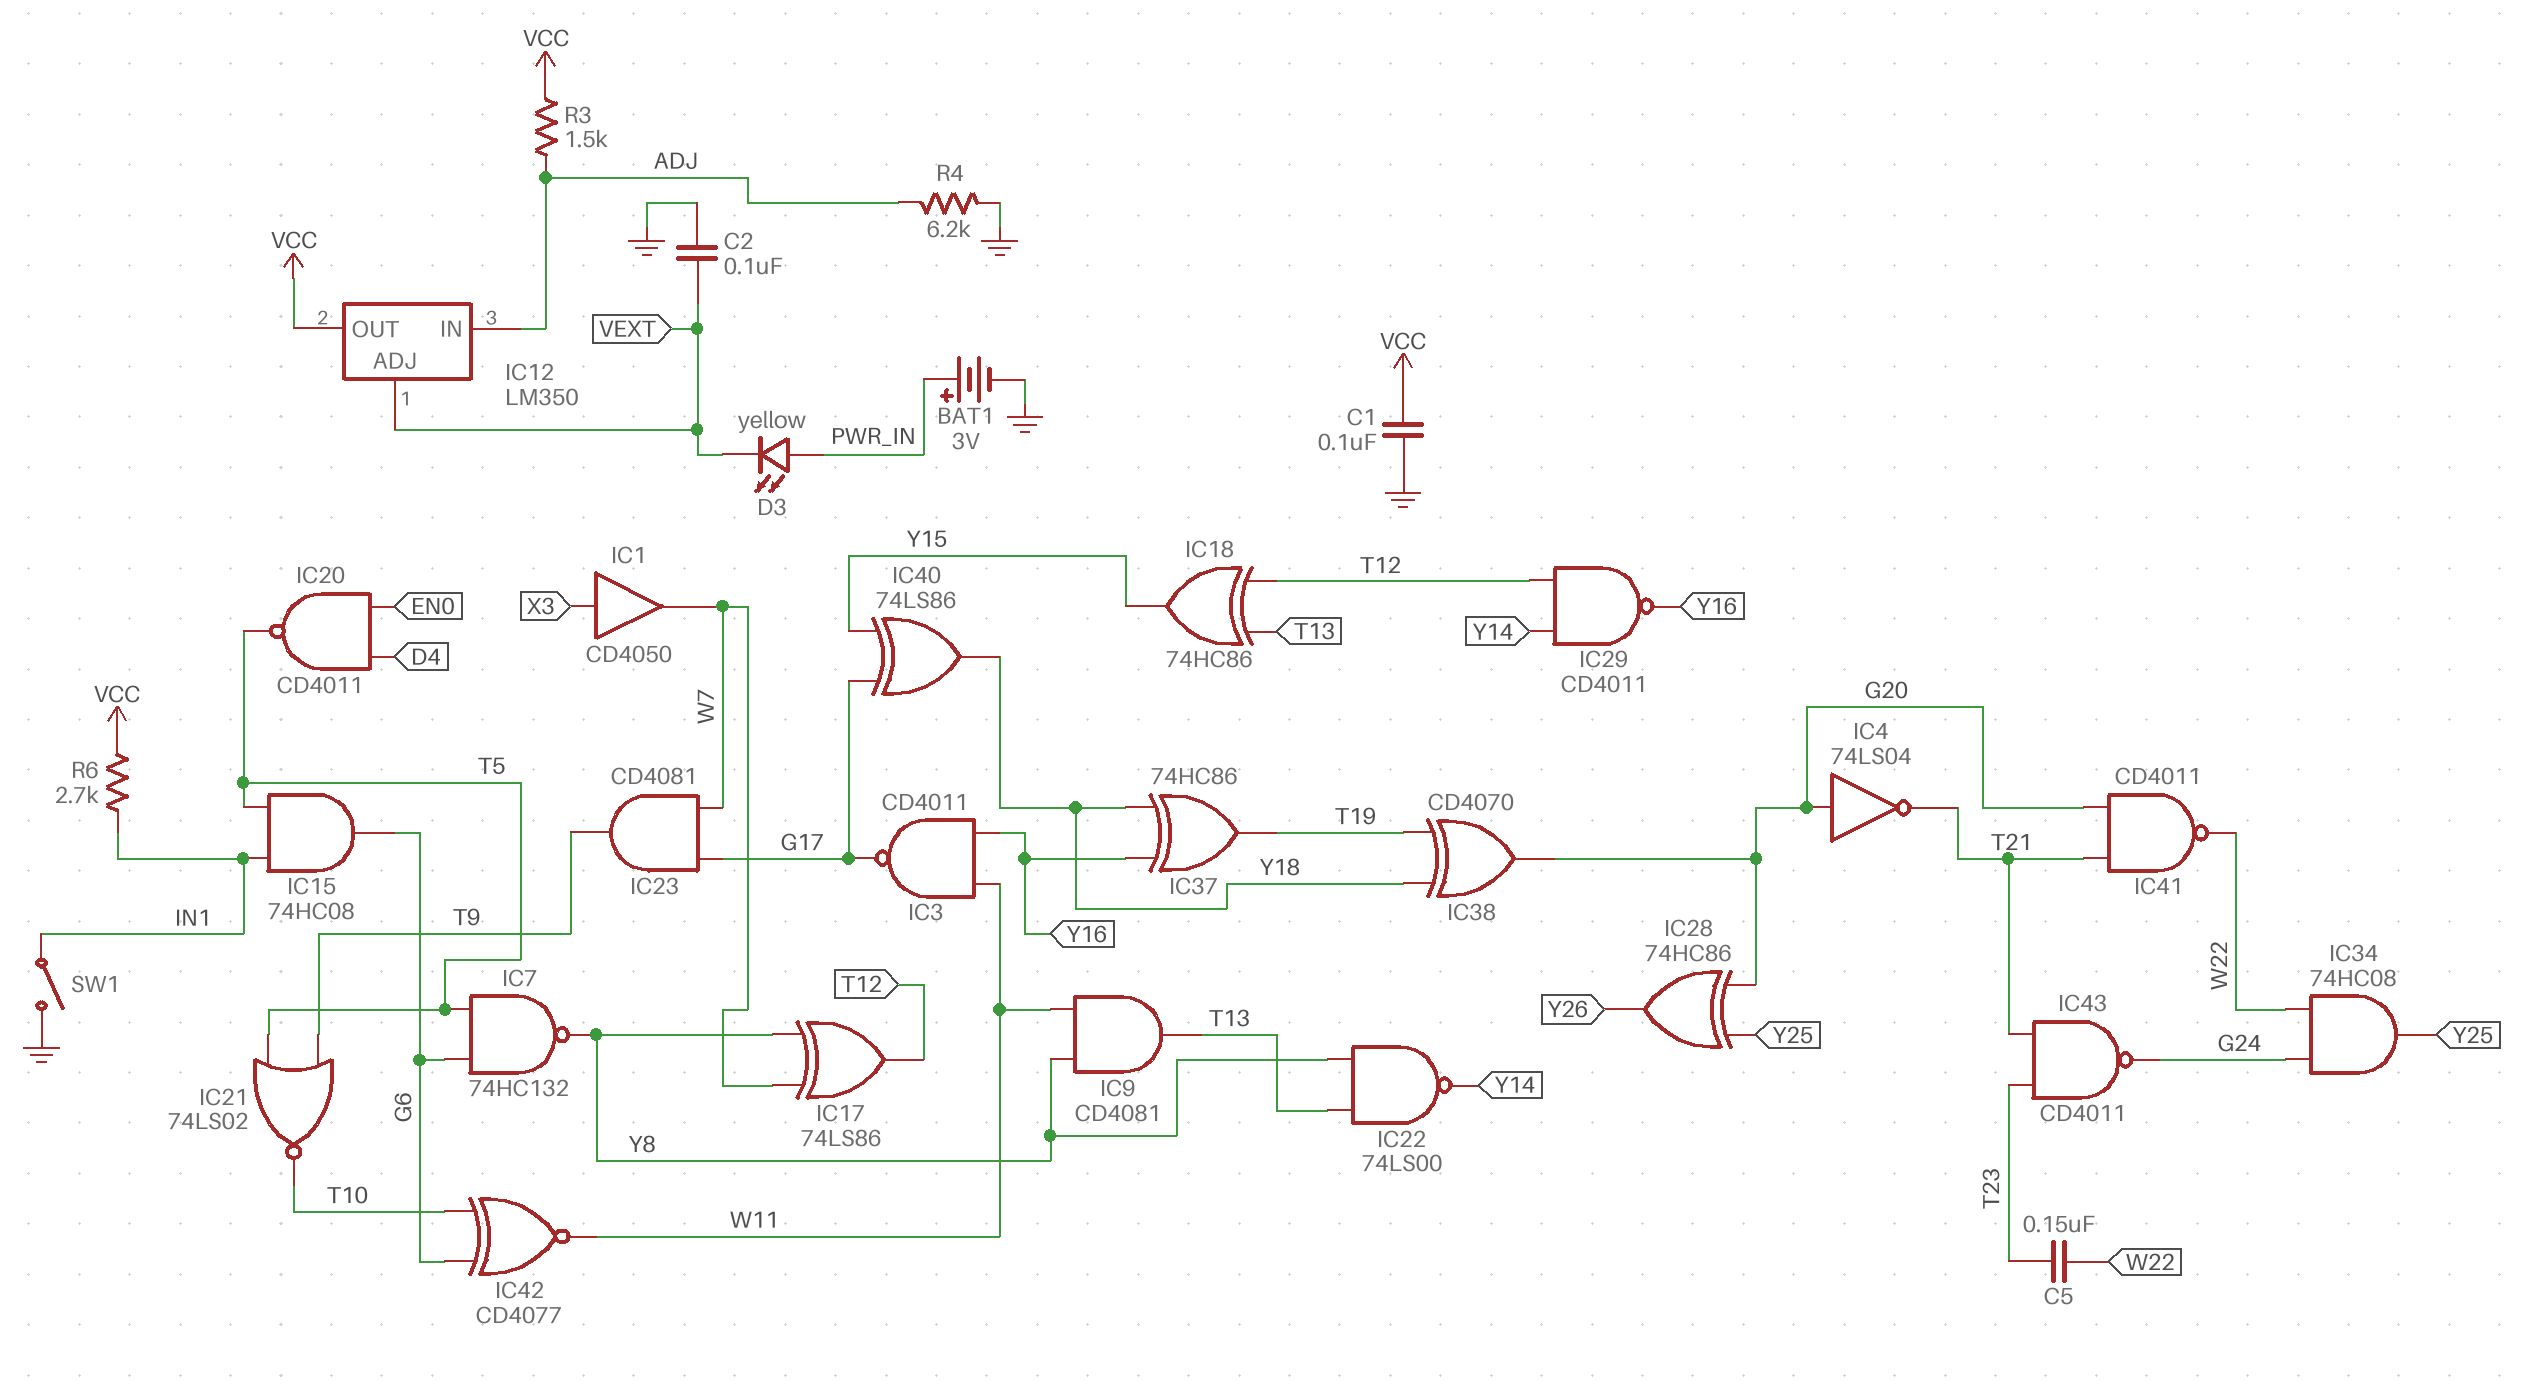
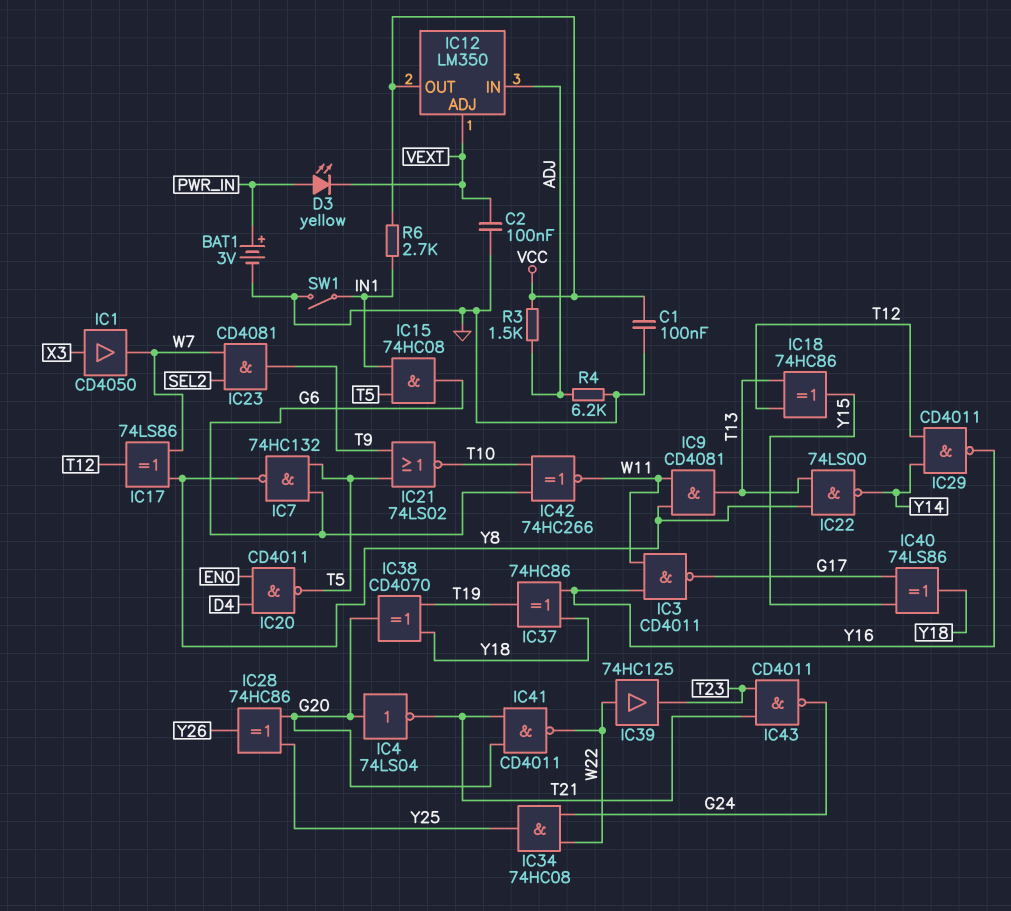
C5: 150nF (T23, W22) -> none
IC23: AND CD4081 (in G17, in W7, out T9) -> AND CD4081 (in SEL2, in W7, out T9)
IC39: none -> buffer 74HC125 (in W22, out T23)
IC42: XNOR CD4077 (in G6, in T10, out W11) -> XNOR 74HC266 (in G6, in T10, out W11)

